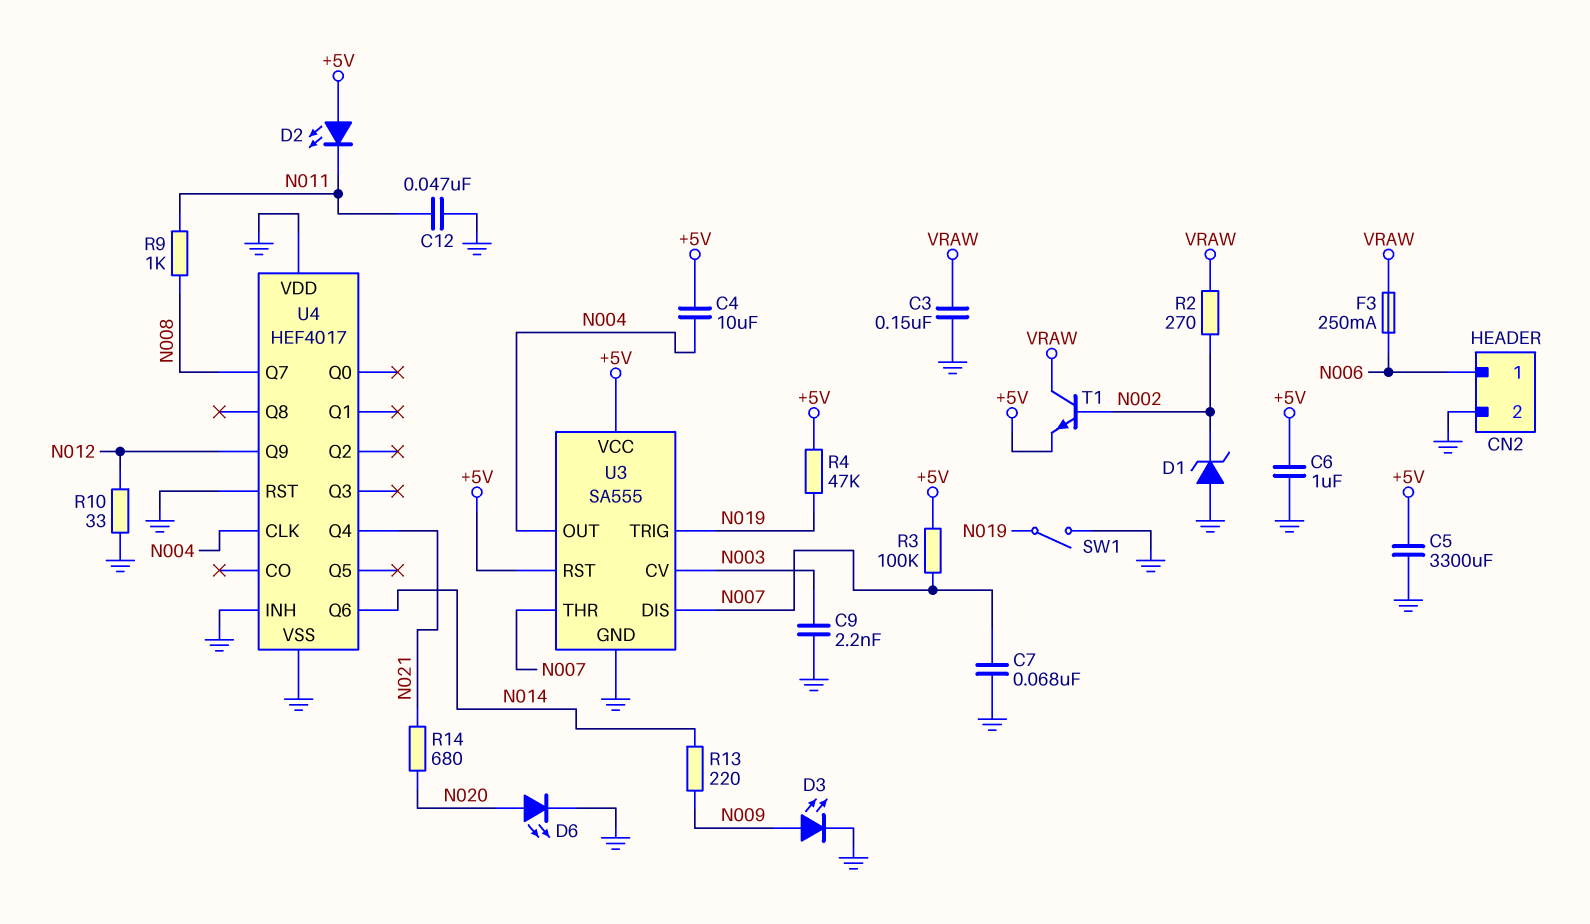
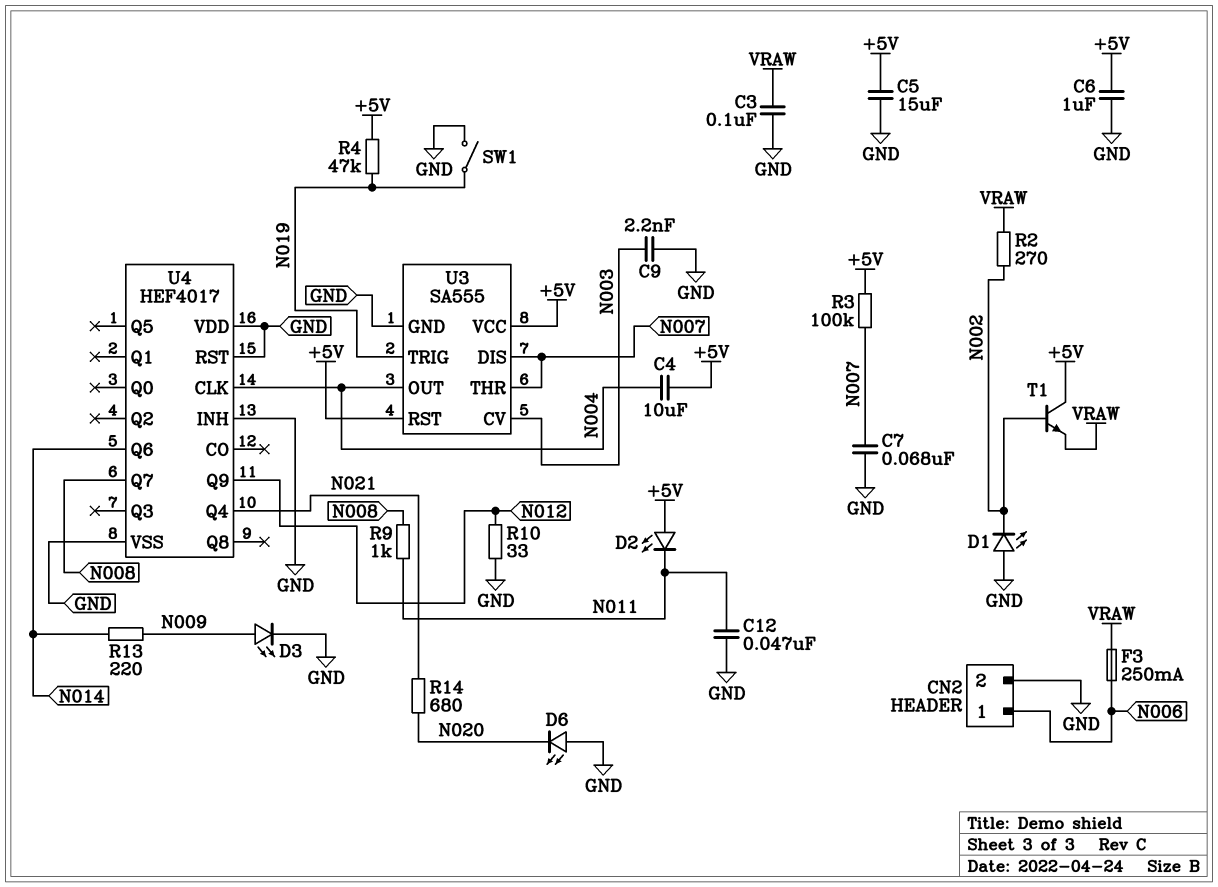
C3: 150nF (GND, VRAW) -> 100nF (GND, VRAW)
C5: 3300uF (+5V, GND) -> 15uF (+5V, GND)
D1: zener (A GND, K N002) -> LED (A GND, K N002)
D6: LED (A N020, K GND) -> LED (A GND, K N020)
T1: NPN (B N002, C VRAW, E +5V) -> NPN (B N002, C +5V, E VRAW)

